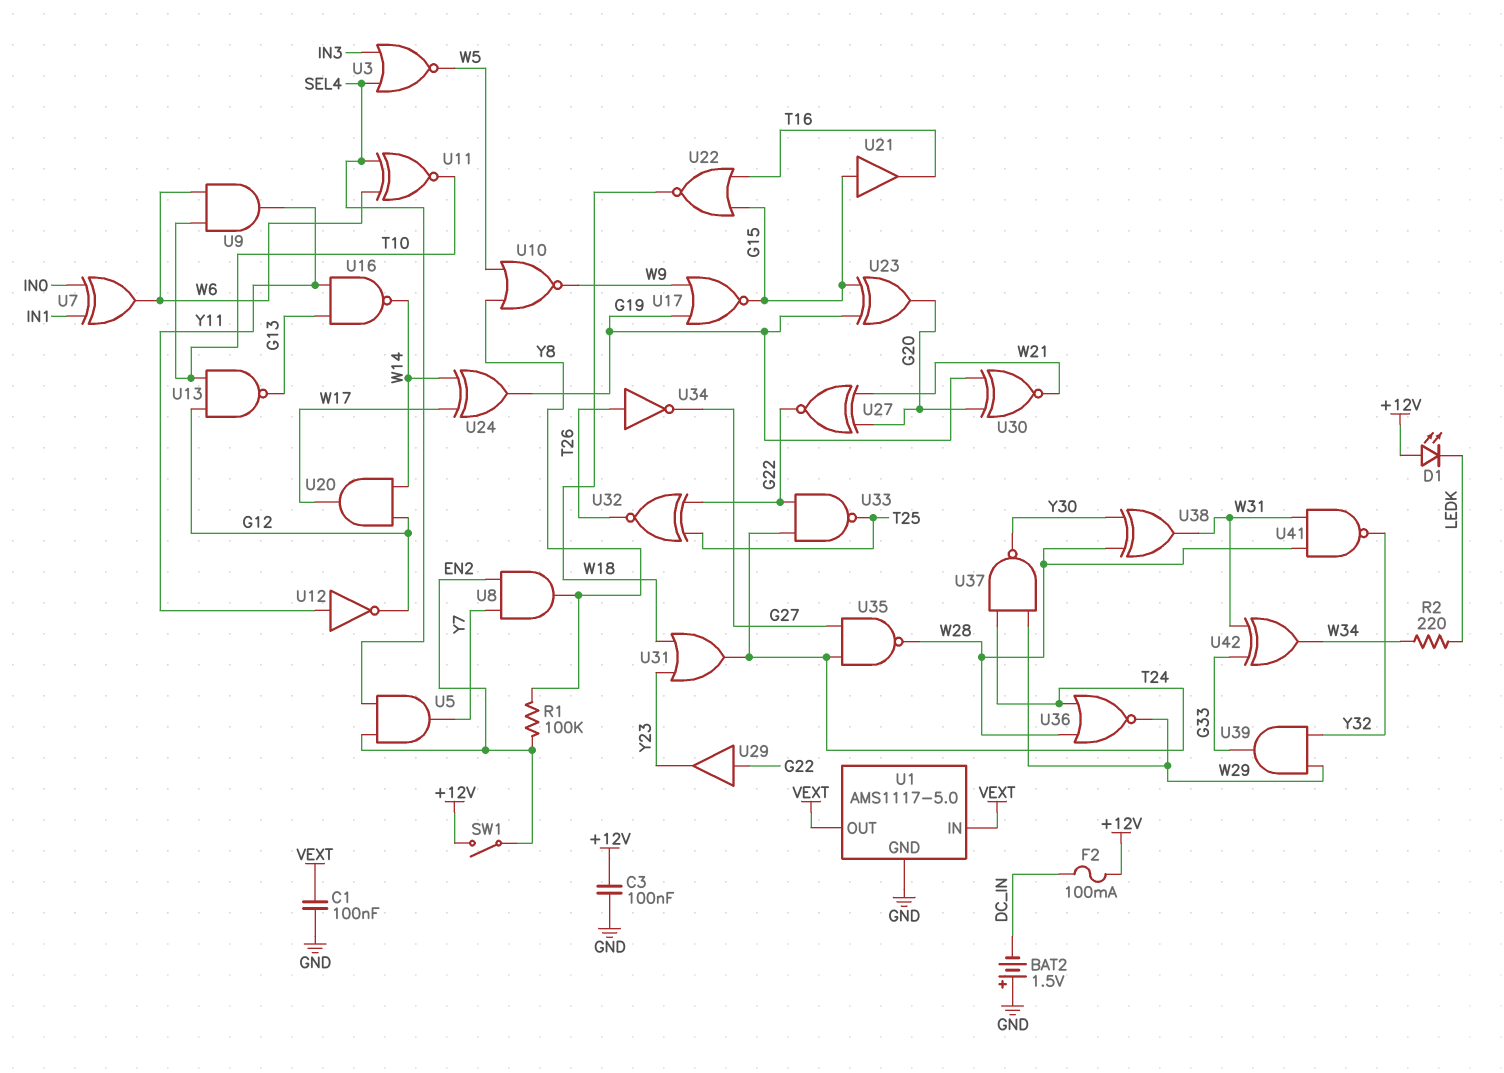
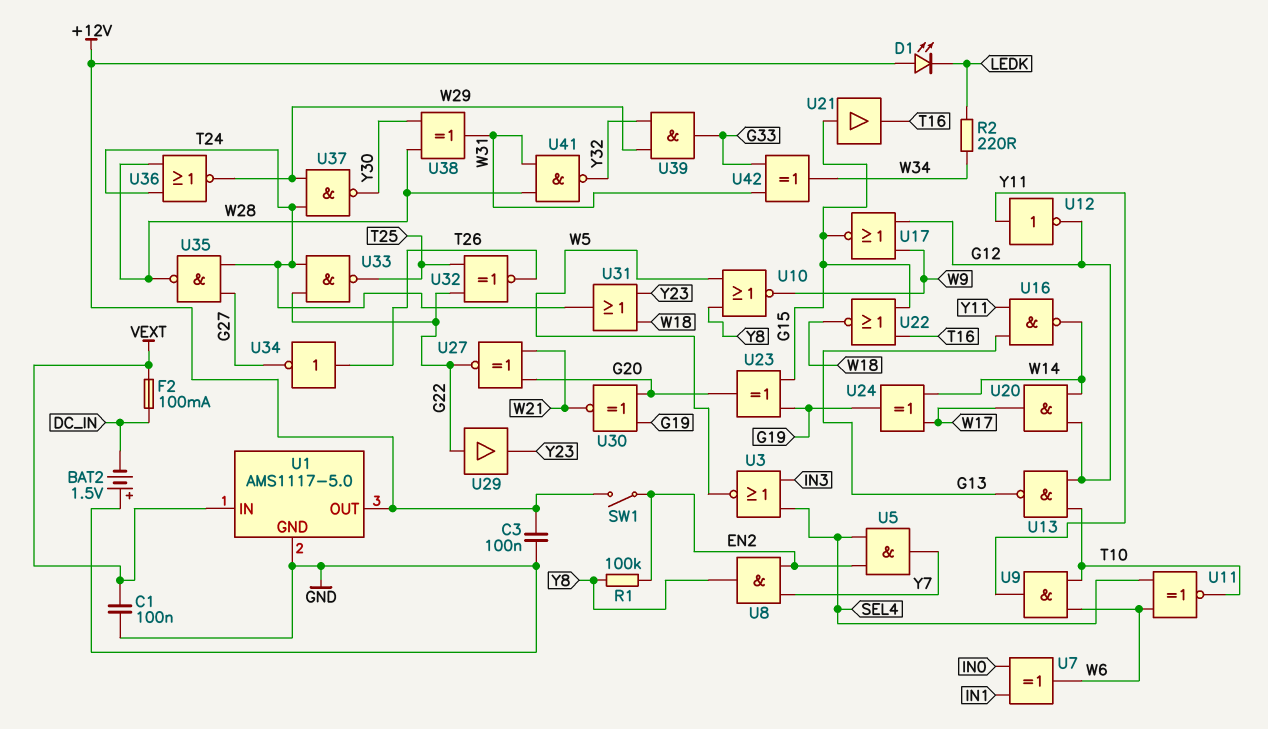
F2: 100mA (+12V, DC_IN) -> 100mA (DC_IN, VEXT)
U1 pin OUT: VEXT -> +12V
U17: NOR (in G19, in W9, out G15) -> NOR (in G12, in W9, out G15)

